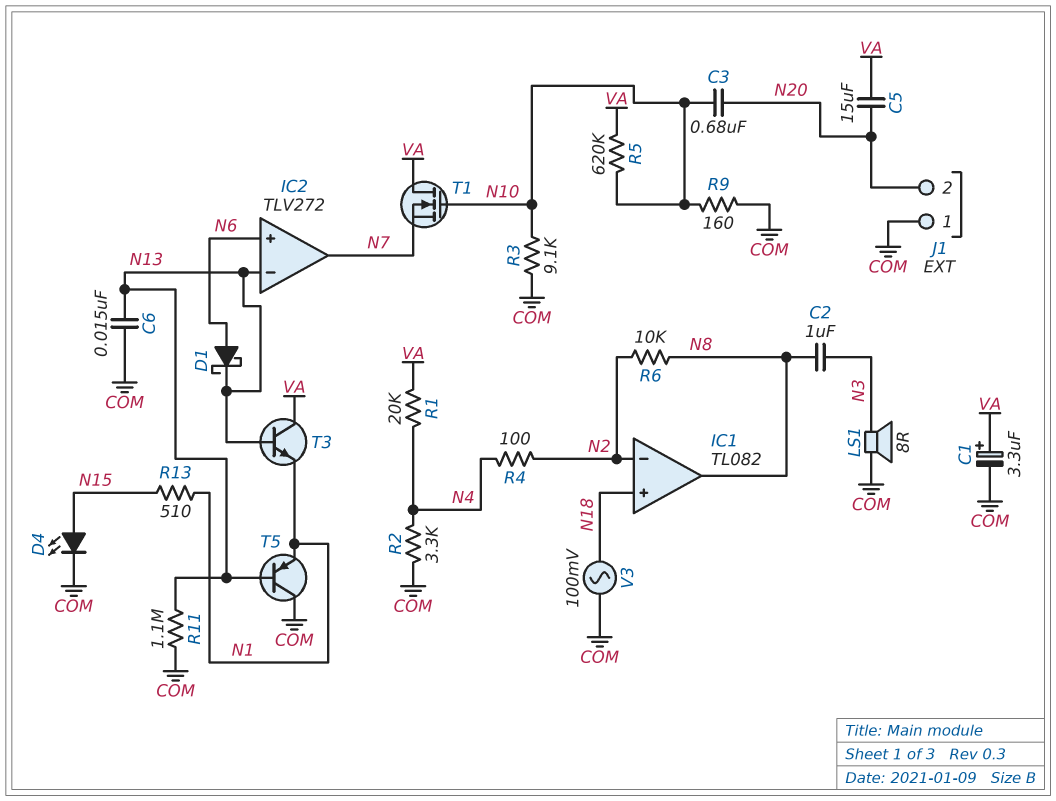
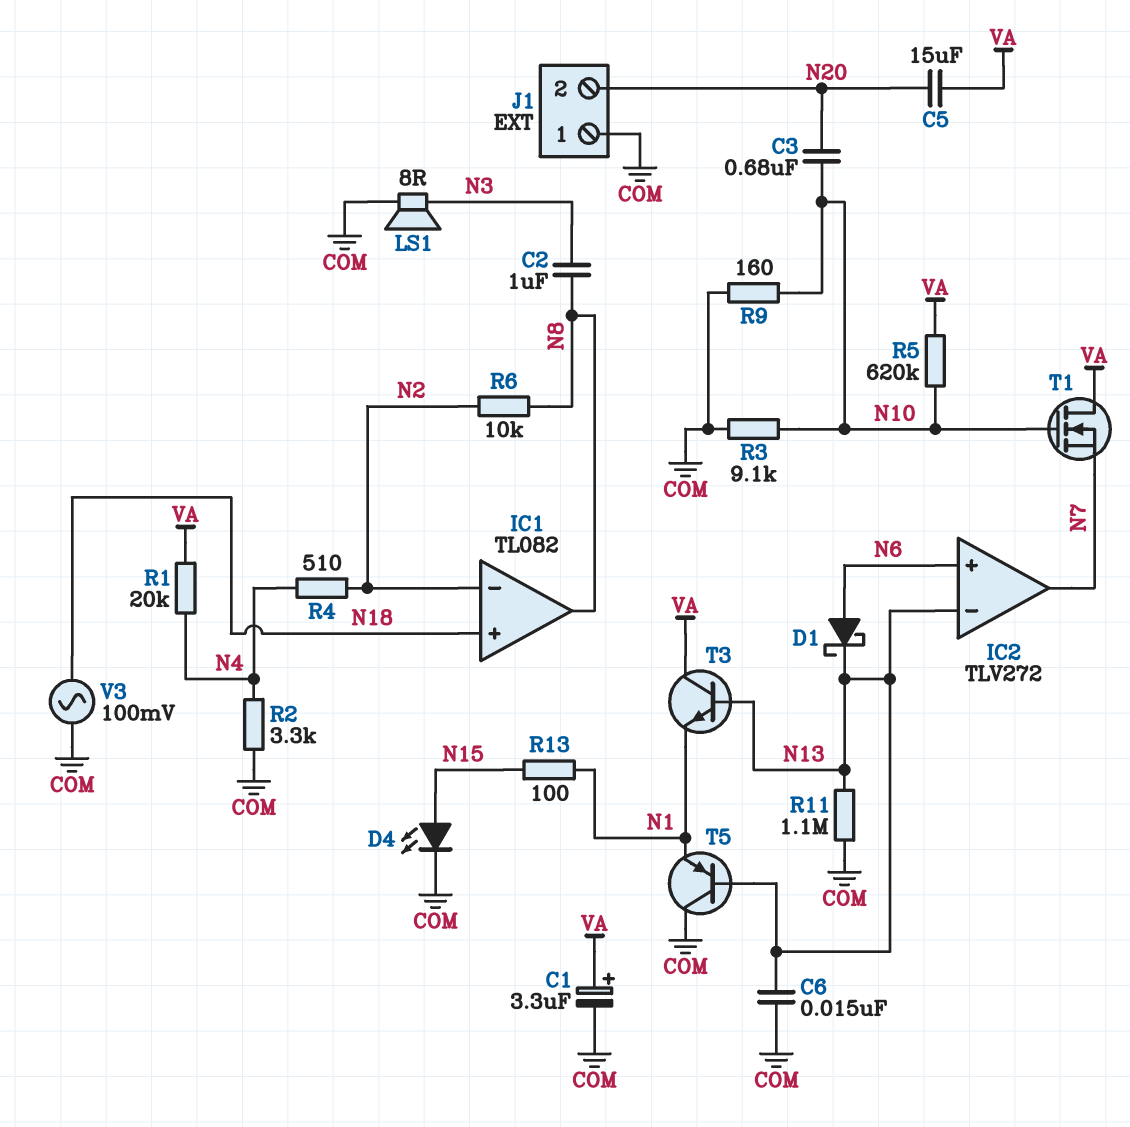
R4: 100 (N2, N4) -> 510 (N2, N4)
R13: 510 (N1, N15) -> 100 (N1, N15)

